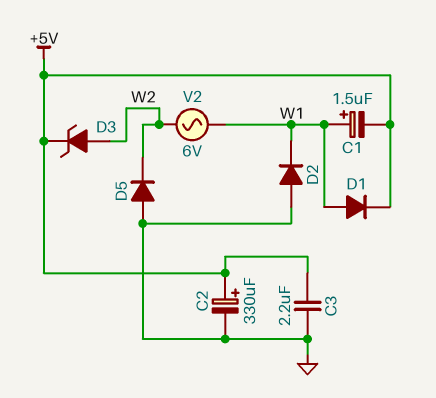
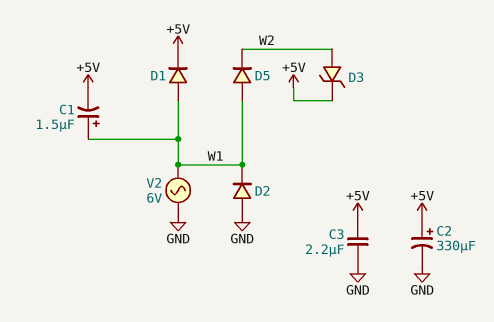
D5: diode (A GND, K W2) -> diode (A W1, K W2)
V2: AC 6V (W1, W2) -> AC 6V (GND, W1)

